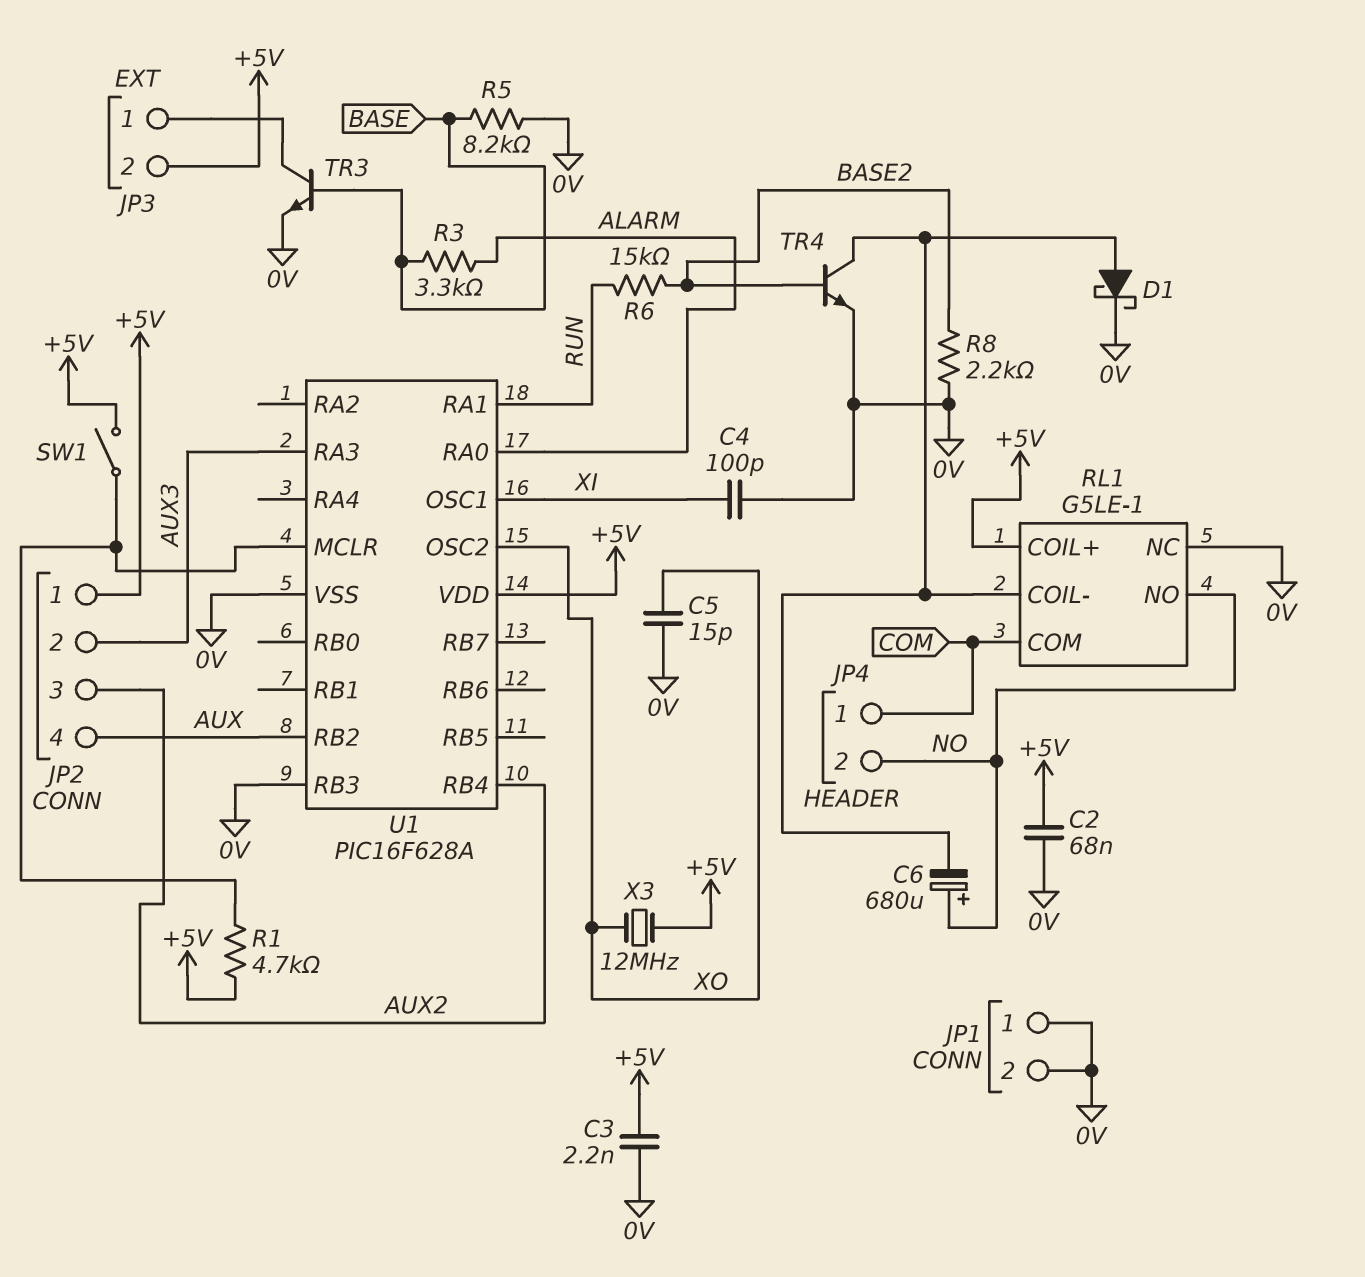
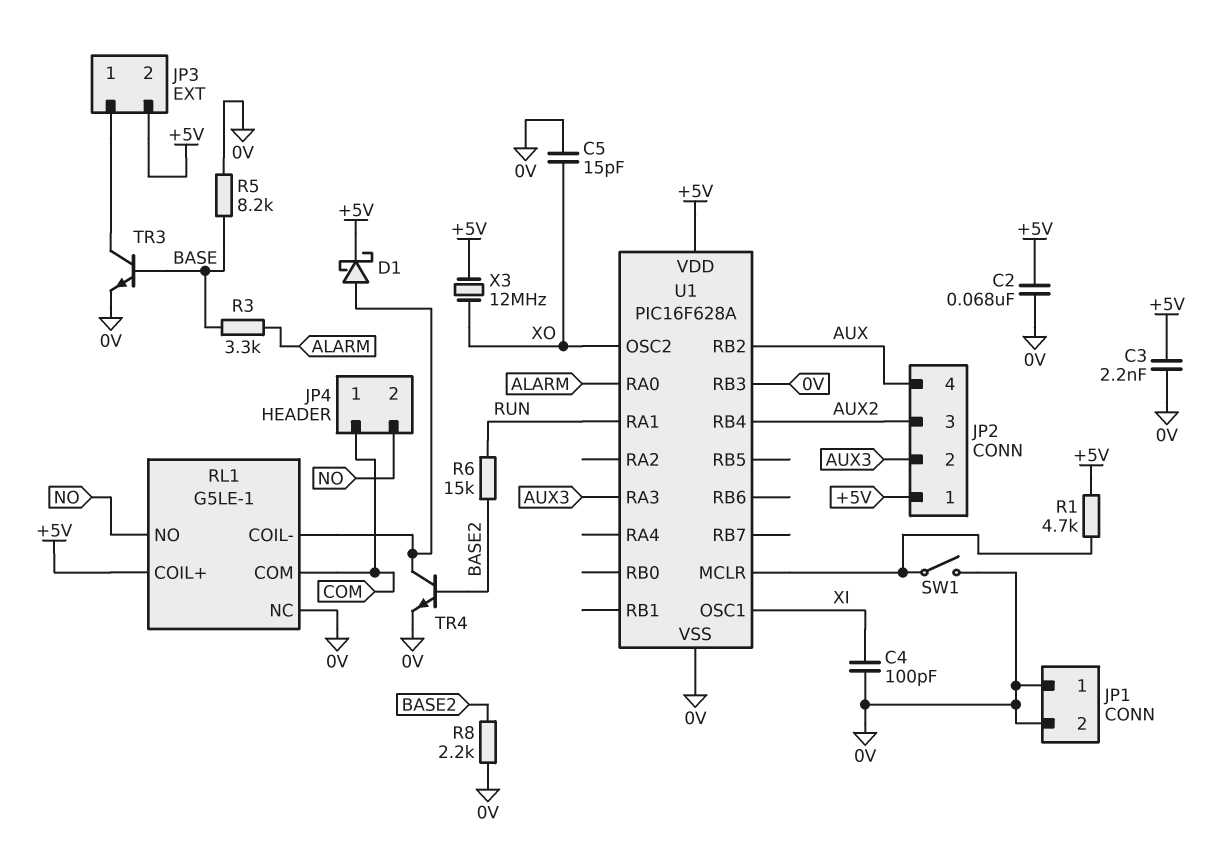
C6: 680uF (plus NO, minus RL1/COIL-) -> none
D1: schottky (A RL1/COIL-, K 0V) -> schottky (A RL1/COIL-, K +5V)
SW1: switch (+5V, U1/MCLR) -> switch (0V, U1/MCLR)

